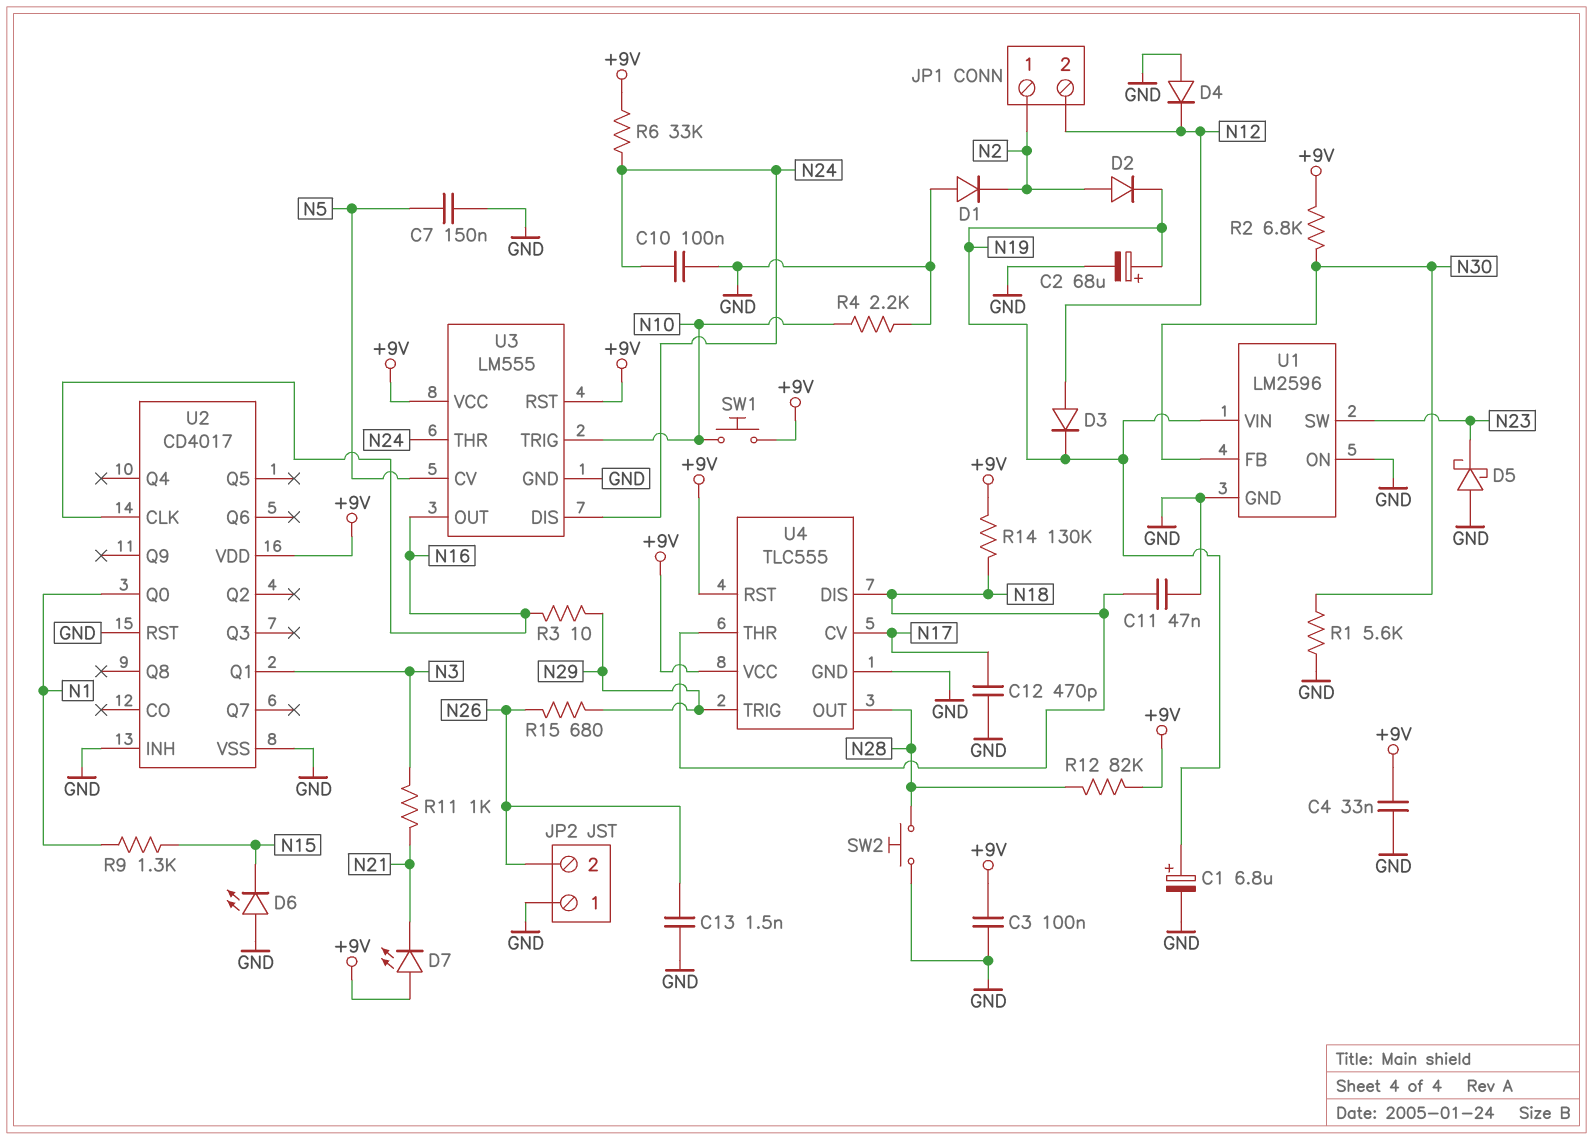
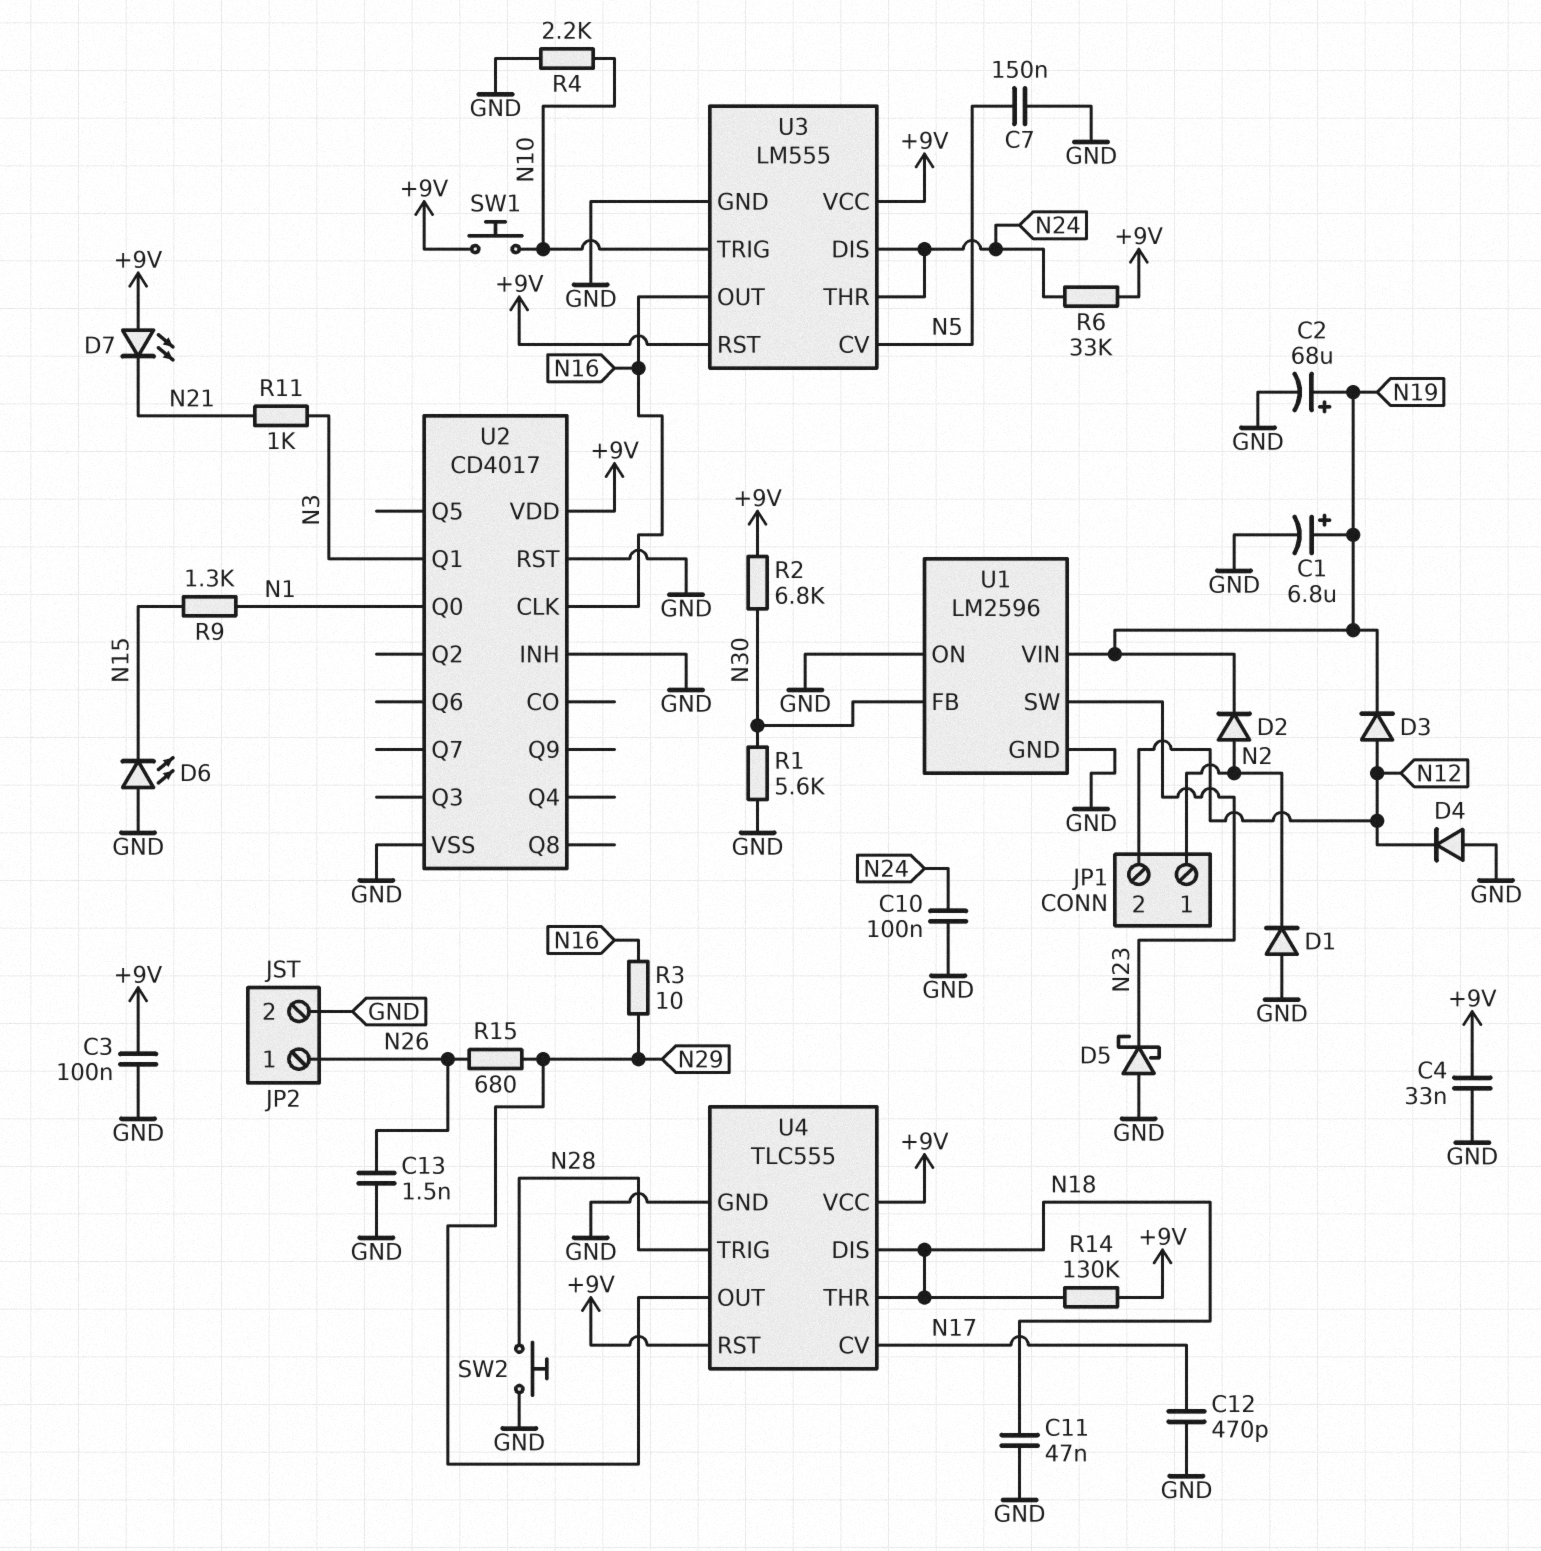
JP2 pin 1: GND -> N26
JP2 pin 2: N26 -> GND
R12: 82k (+9V, N28) -> none
U4 pin OUT: N28 -> N29
U4 pin TRIG: N29 -> N28

